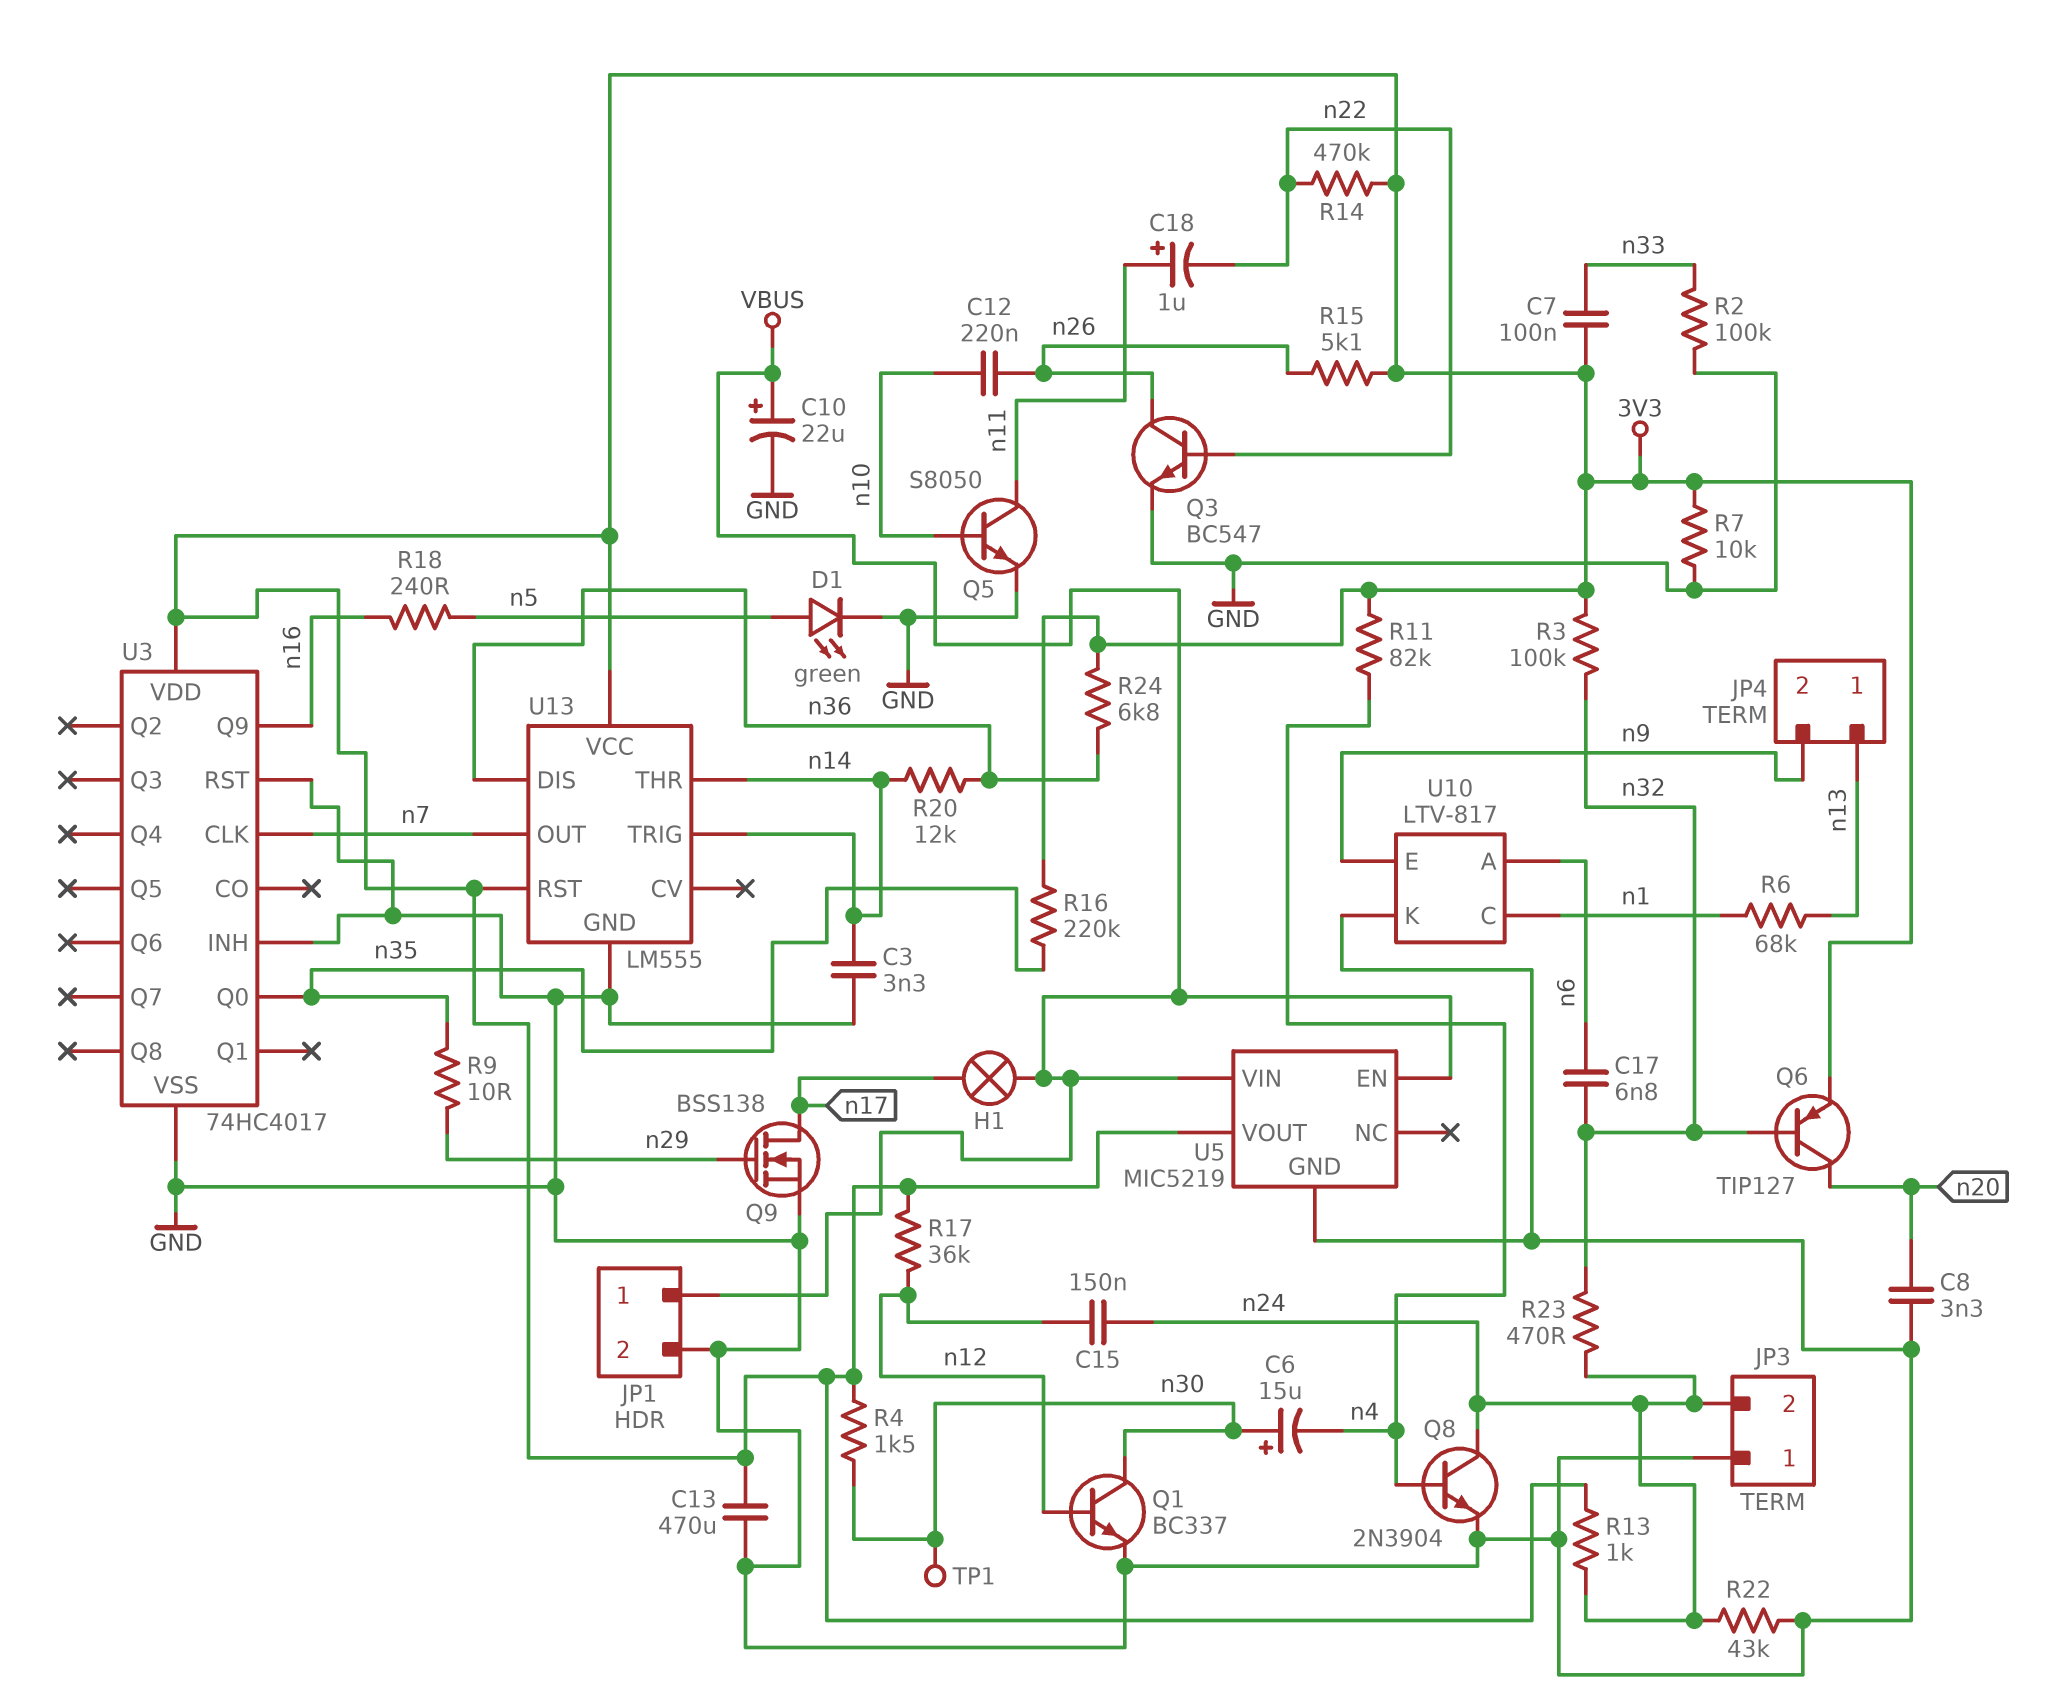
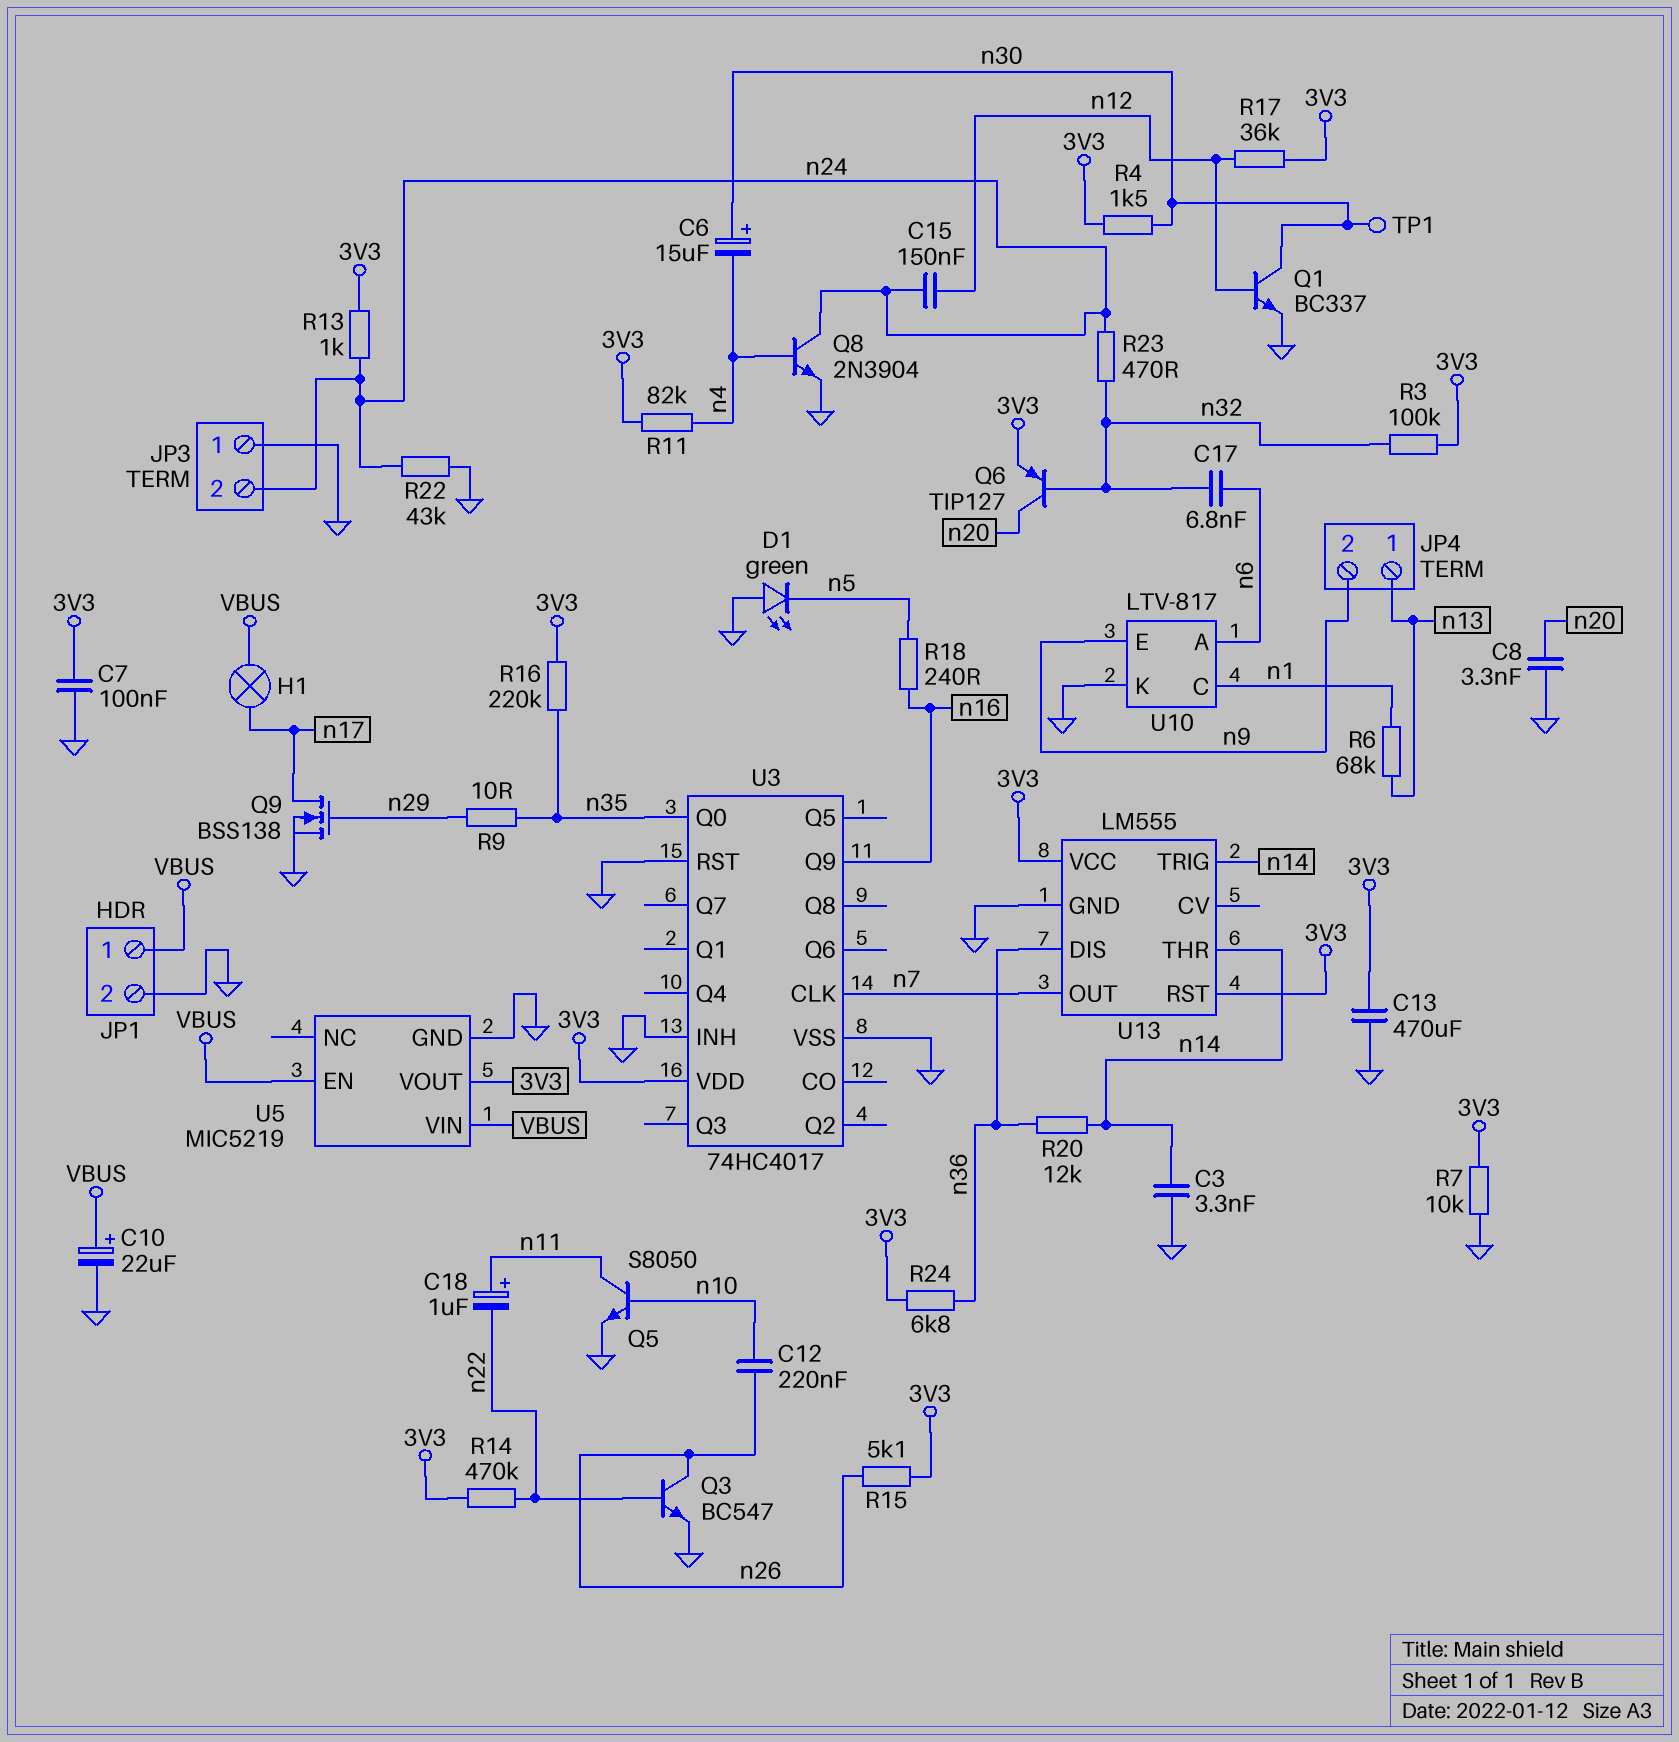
C7: 100nF (3V3, n33) -> 100nF (3V3, GND)
D1: LED green (A n5, K GND) -> LED green (A GND, K n5)
R2: 100k (GND, n33) -> none

